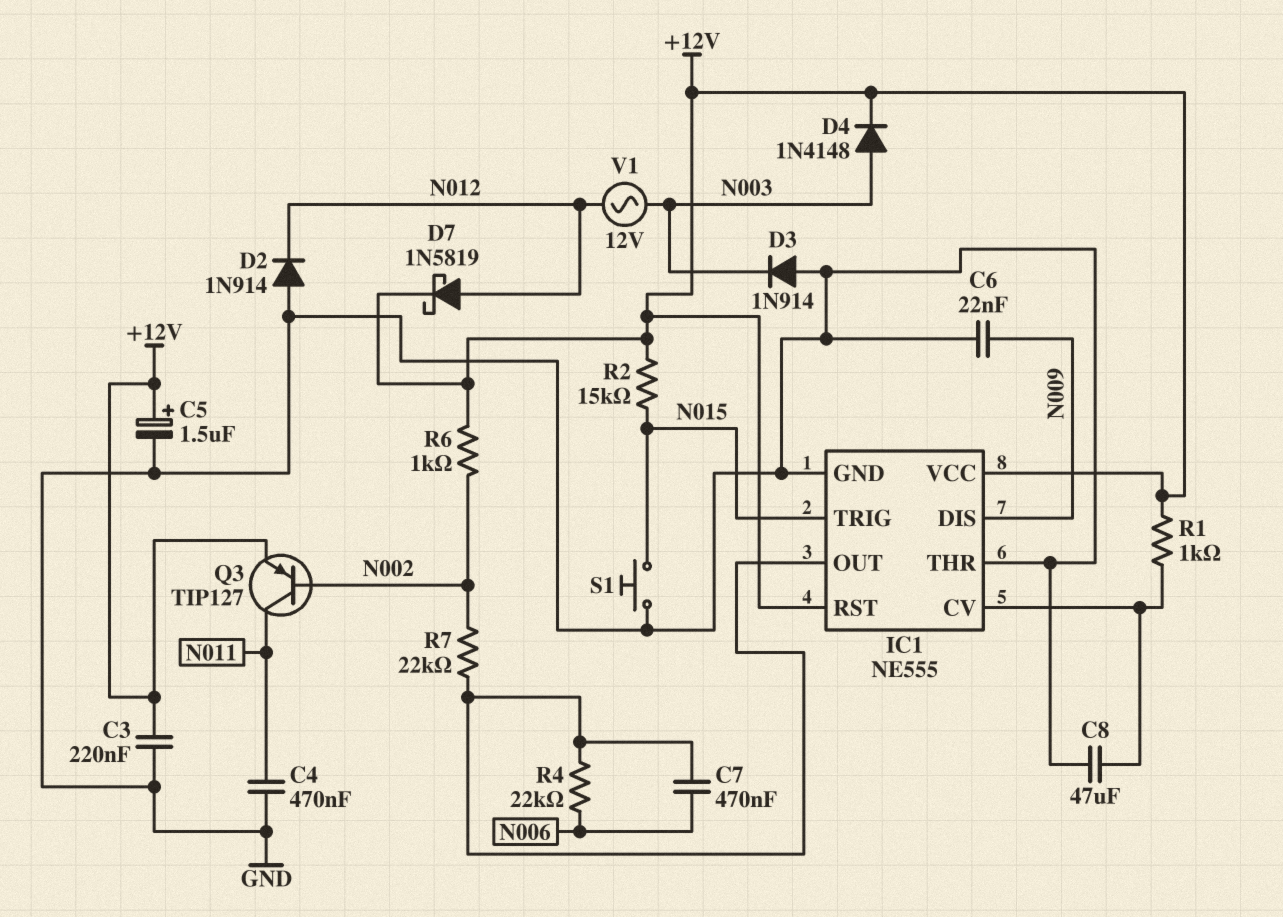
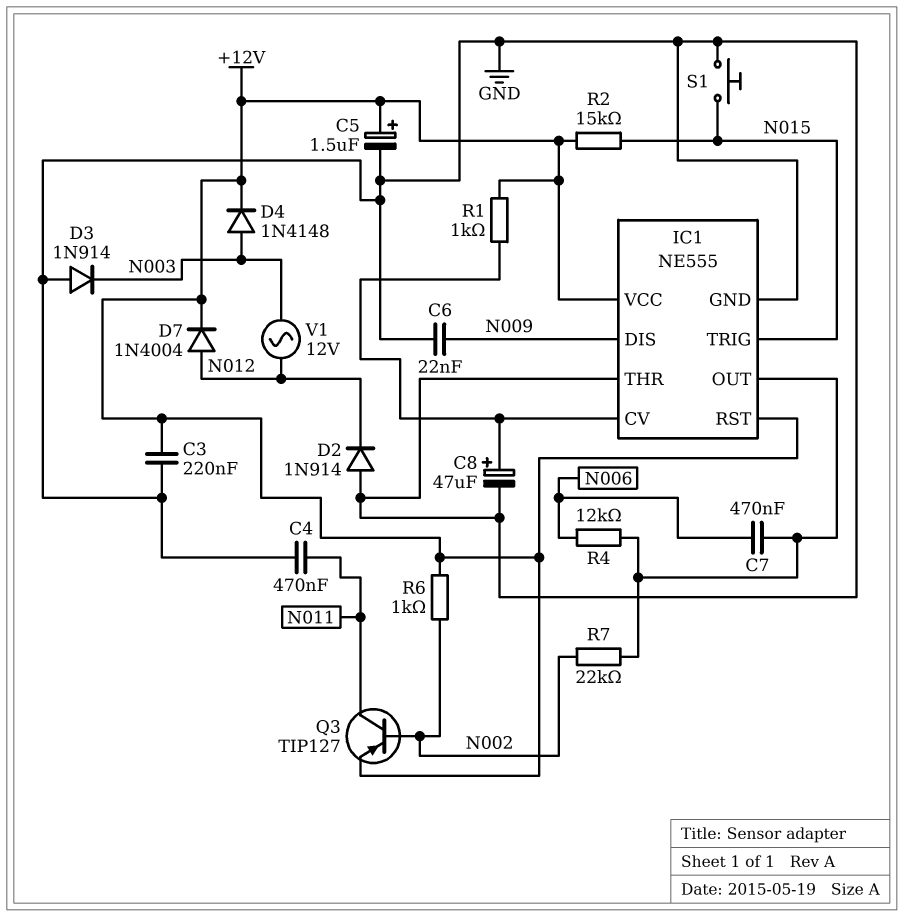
C8: 47uF (GND, IC1/CV) -> 47uF (plus IC1/CV, minus GND)
D7: schottky 1N5819 (A N012, K +12V) -> diode 1N4004 (A N012, K +12V)
R4: 22k (IC1/OUT, N006) -> 12k (IC1/OUT, N006)

